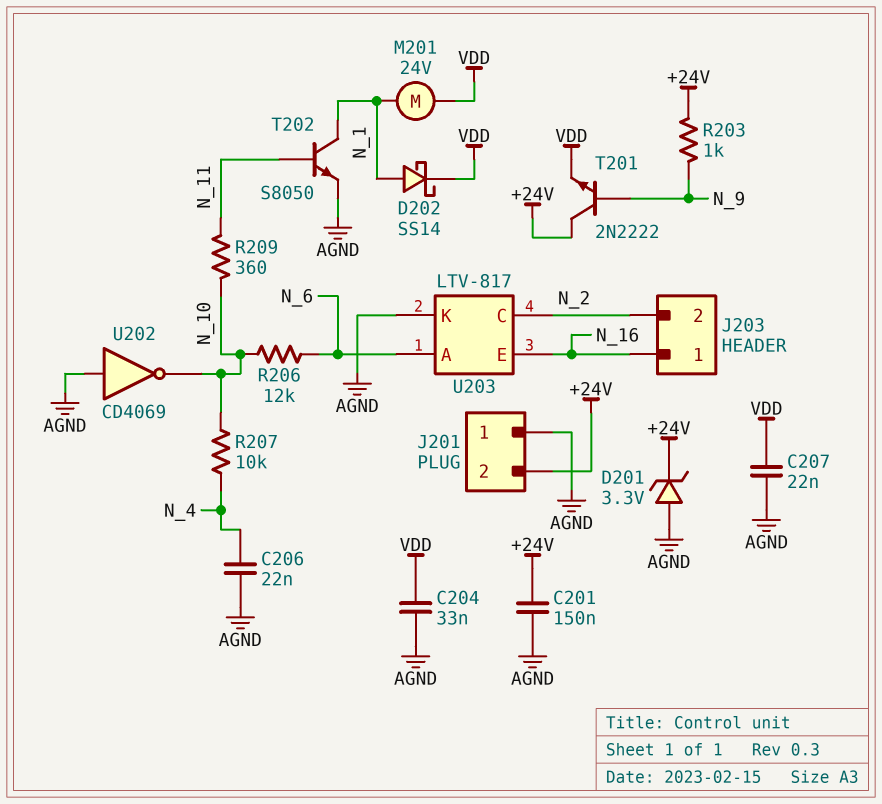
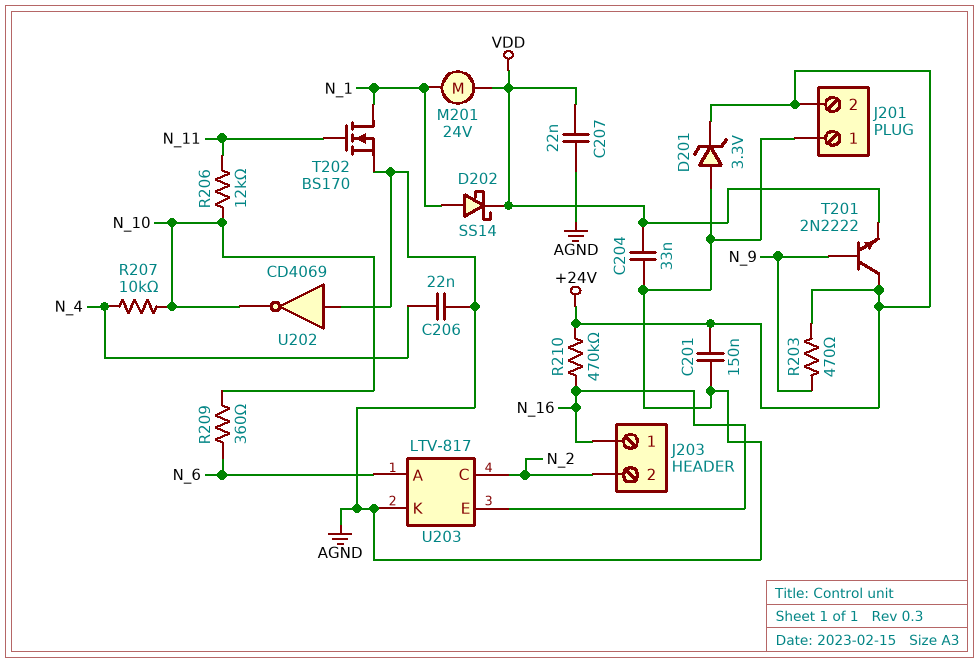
R203: 1k (+24V, N_9) -> 470 (+24V, N_9)
R206: 12k (N_6, N_10) -> 12k (N_10, N_11)
R209: 360 (N_10, N_11) -> 360 (N_6, N_10)
R210: none -> 470k (+24V, N_16)
T202: NPN S8050 (B N_11, C N_1, E AGND) -> NMOS BS170 (G N_11, D N_1, S AGND)

